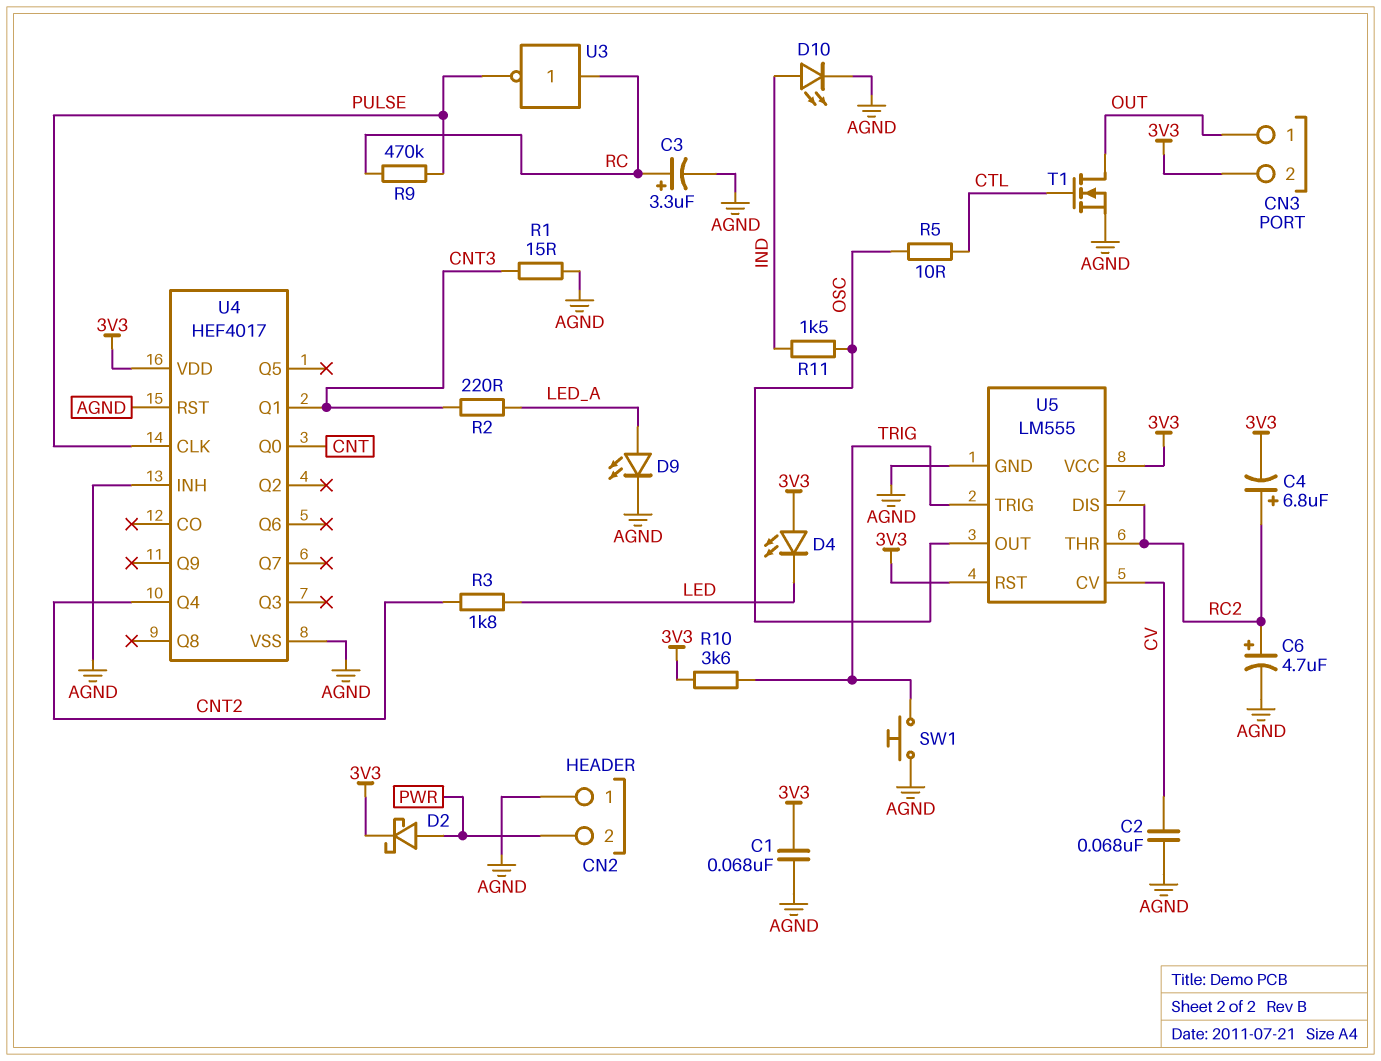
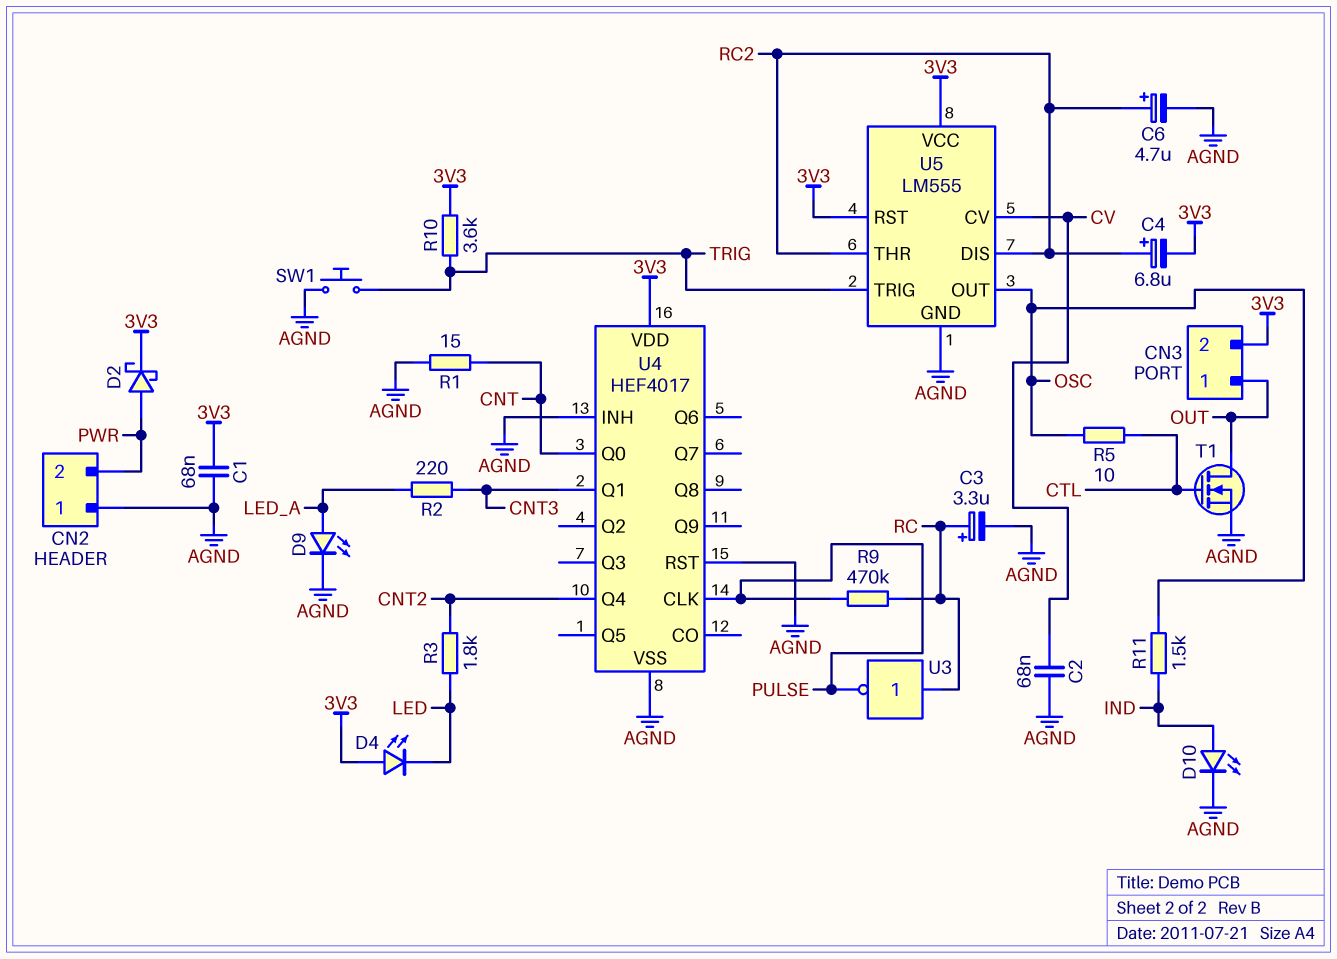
R1: 15 (AGND, CNT3) -> 15 (AGND, CNT)

